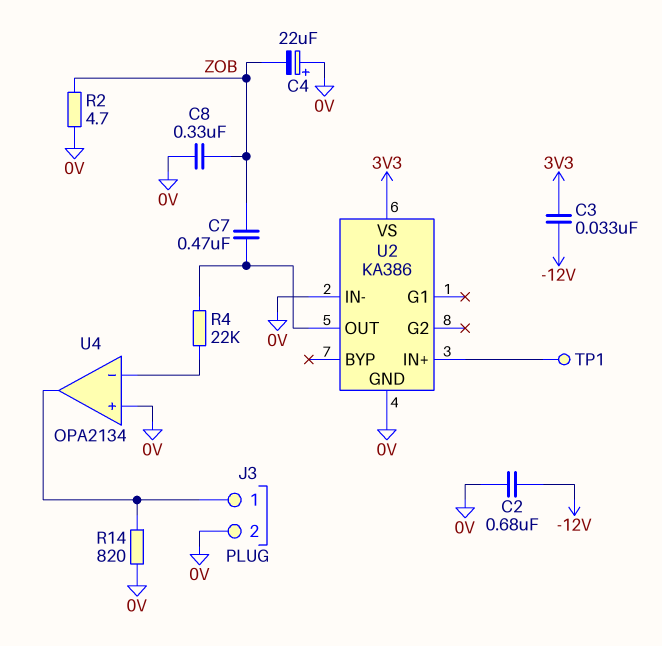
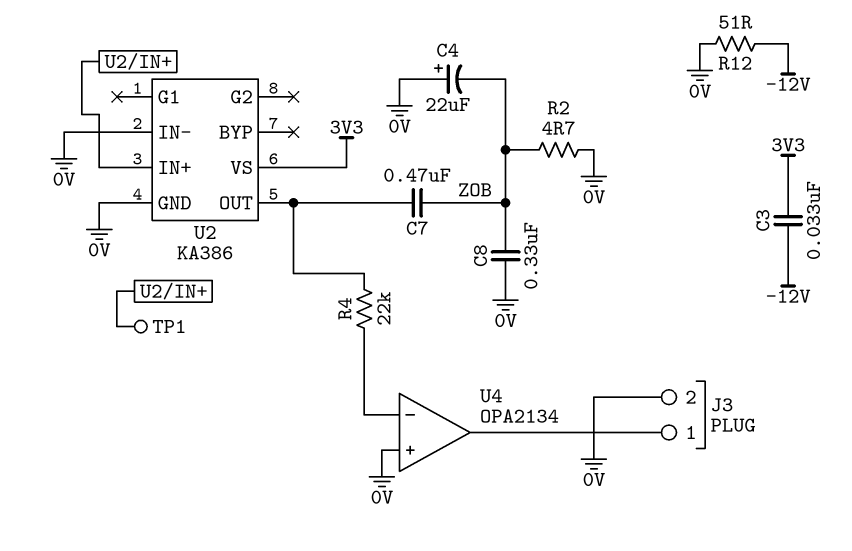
C2: 680nF (-12V, 0V) -> none
R12: none -> 51 (-12V, 0V)
R14: 820 (0V, J3/1) -> none

